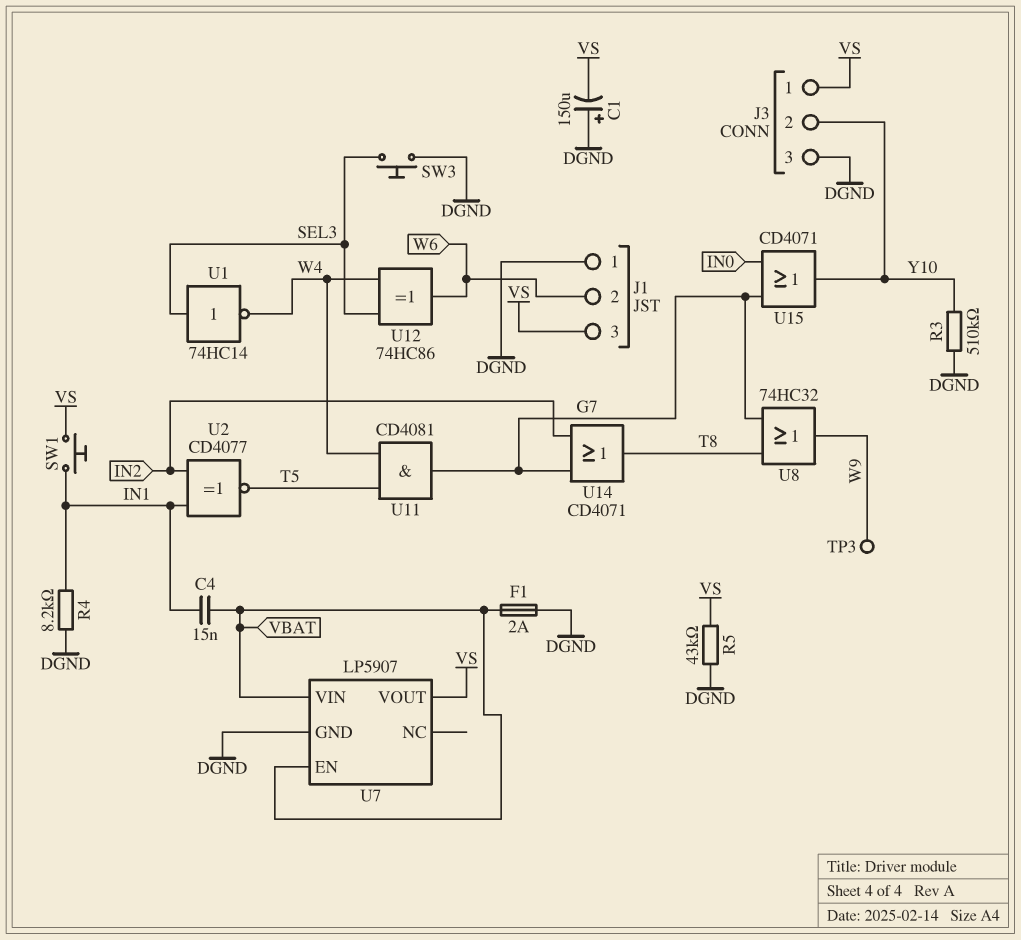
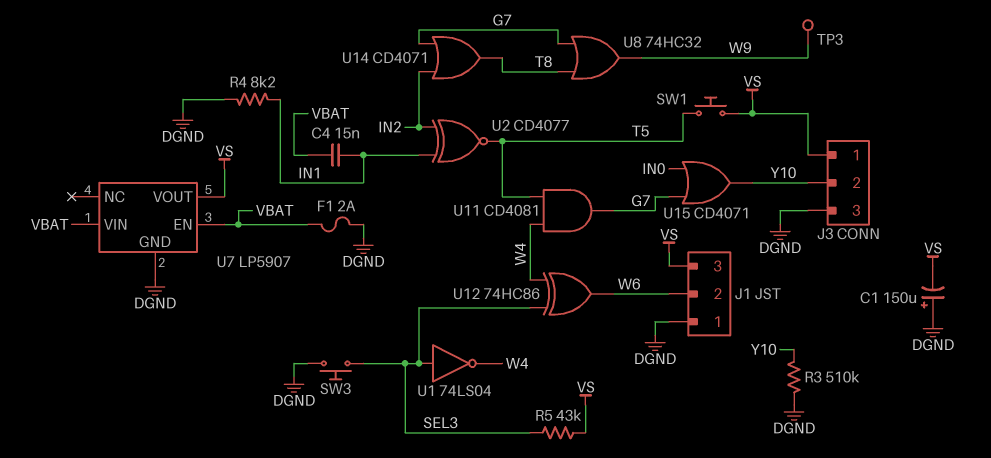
R5: 43k (DGND, VS) -> 43k (SEL3, VS)
SW1: button (IN1, VS) -> button (T5, VS)
U1: NOT 74HC14 (in SEL3, out W4) -> NOT 74LS04 (in SEL3, out W4)

